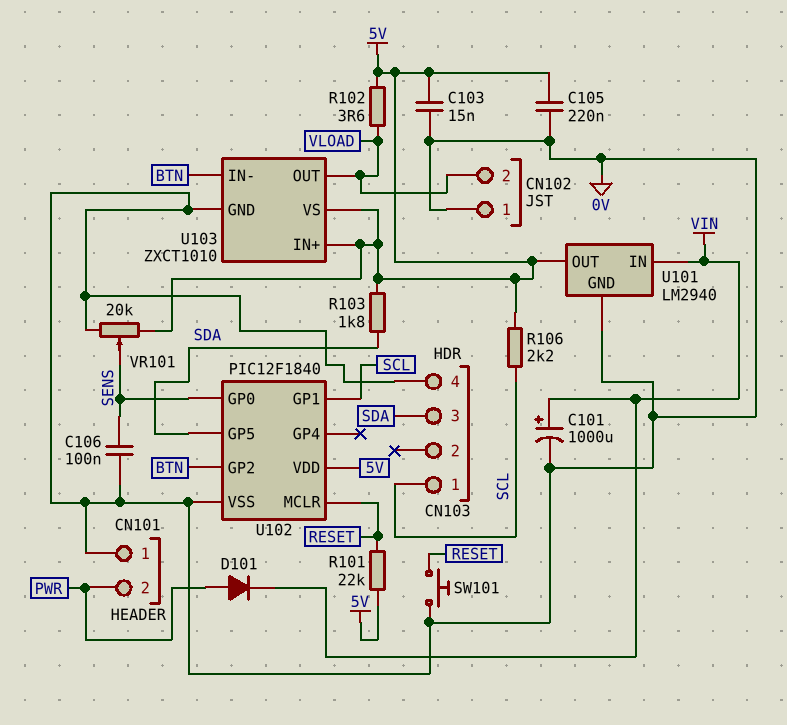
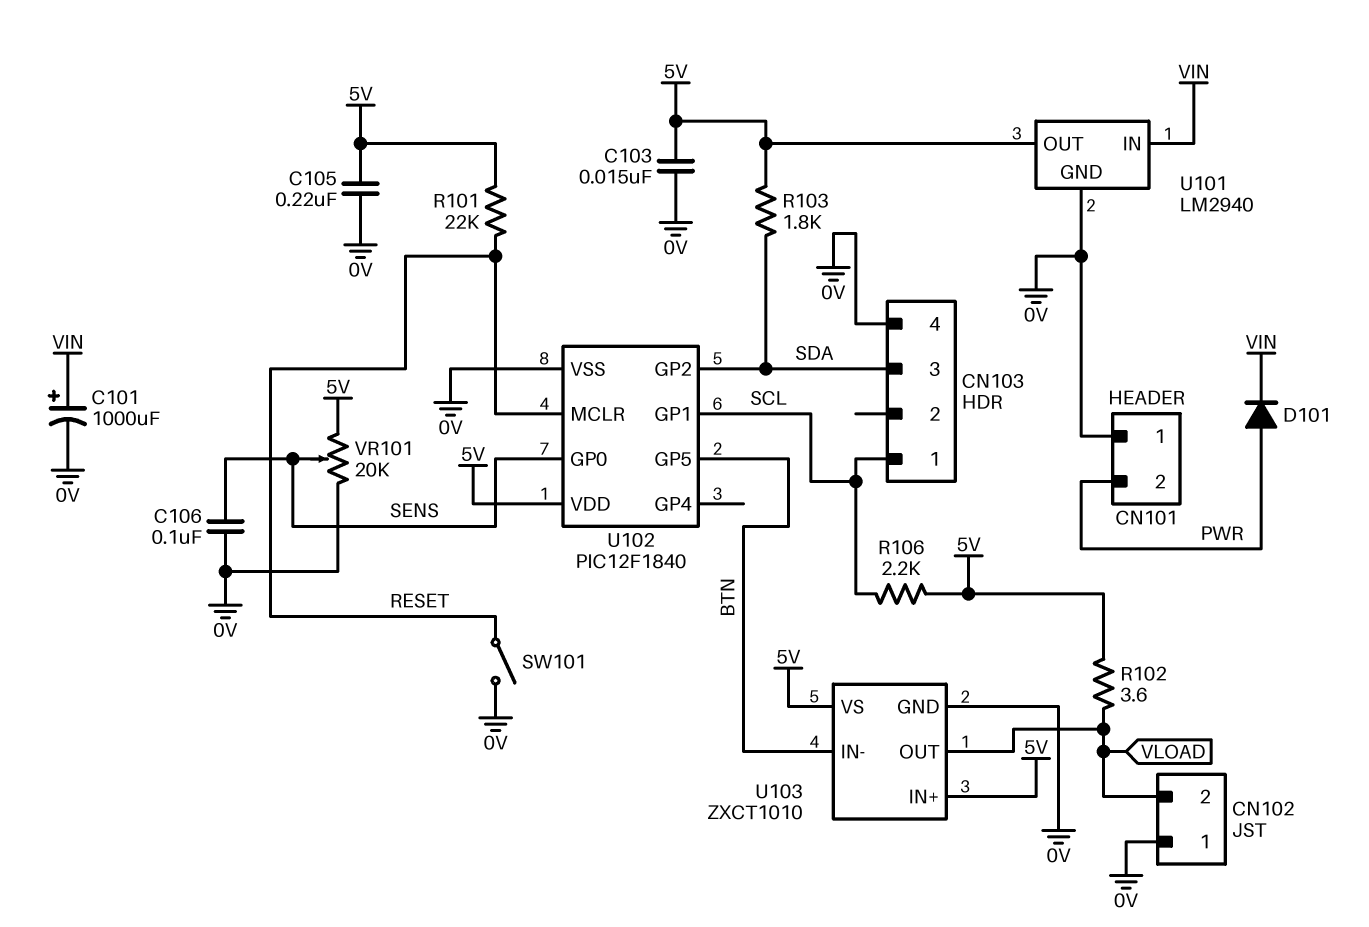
SW101: button (0V, RESET) -> switch (0V, RESET)
U102 pin GP2: BTN -> SDA
U102 pin GP5: SDA -> BTN

